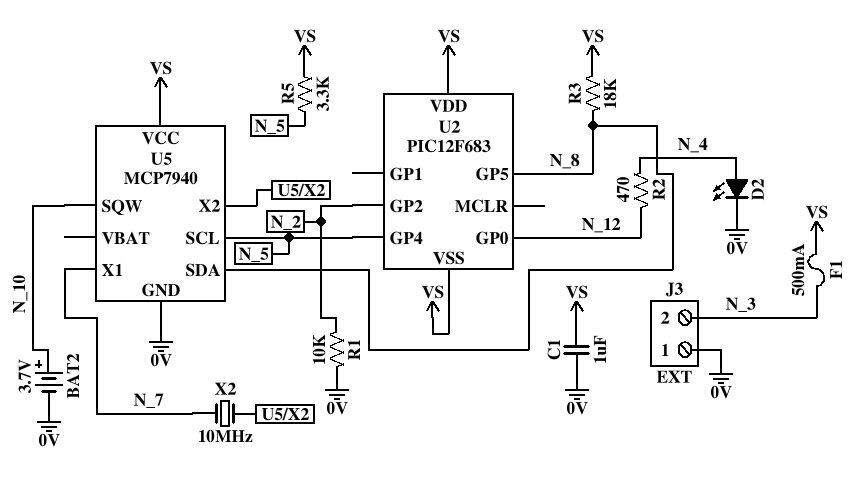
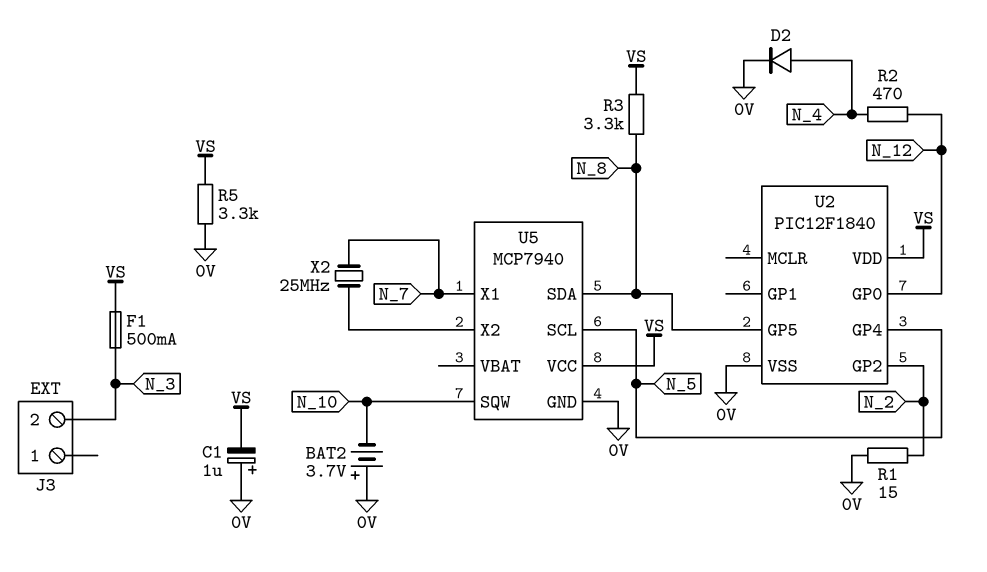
BAT2: 3.7V (plus N_10, minus 0V) -> 3.7V (plus 0V, minus N_10)
C1: 1uF (0V, VS) -> 1uF (plus 0V, minus VS)
D2: LED (A N_4, K 0V) -> diode (A N_4, K 0V)
J3 pin 1: 0V -> none
R1: 10k (0V, N_2) -> 15 (0V, N_2)
R3: 18k (N_8, VS) -> 3.3k (N_8, VS)
R5: 3.3k (N_5, VS) -> 3.3k (0V, VS)
U2: PIC12F683 -> PIC12F1840
U2 pin VSS: VS -> 0V
X2: 10MHz (N_7, U5/X2) -> 25MHz (N_7, U5/X2)

